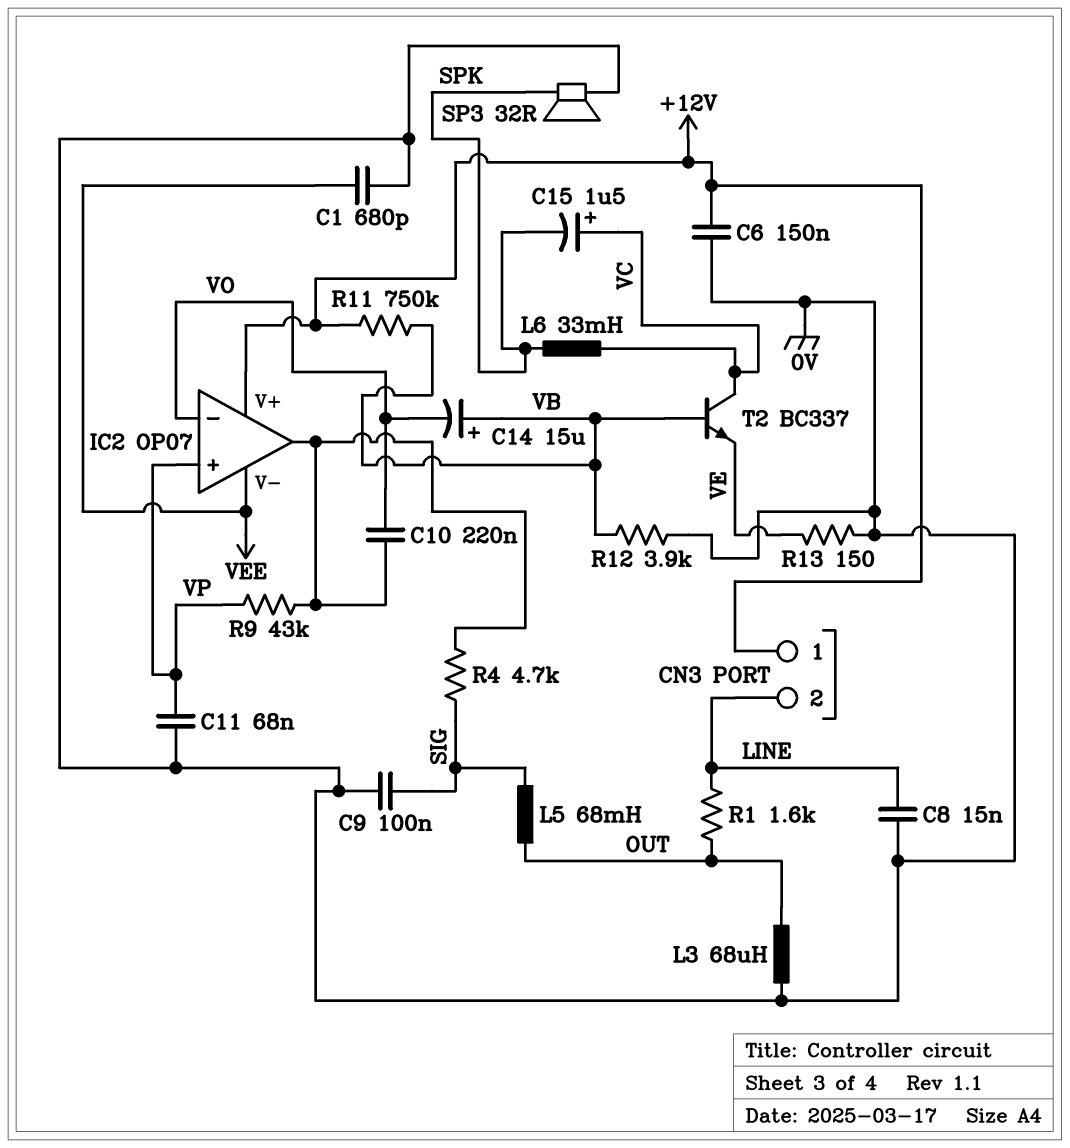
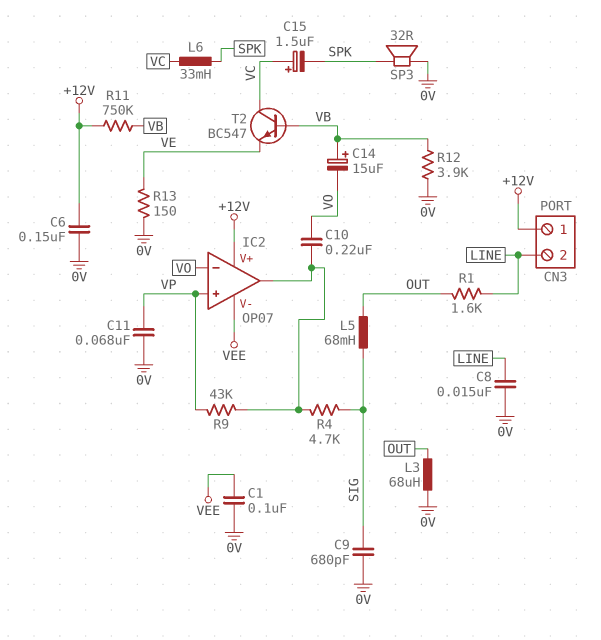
C1: 680pF (0V, VEE) -> 100nF (0V, VEE)
C9: 100nF (0V, SIG) -> 680pF (0V, SIG)
T2: NPN BC337 (B VB, C VC, E VE) -> NPN BC547 (B VB, C VC, E VE)

